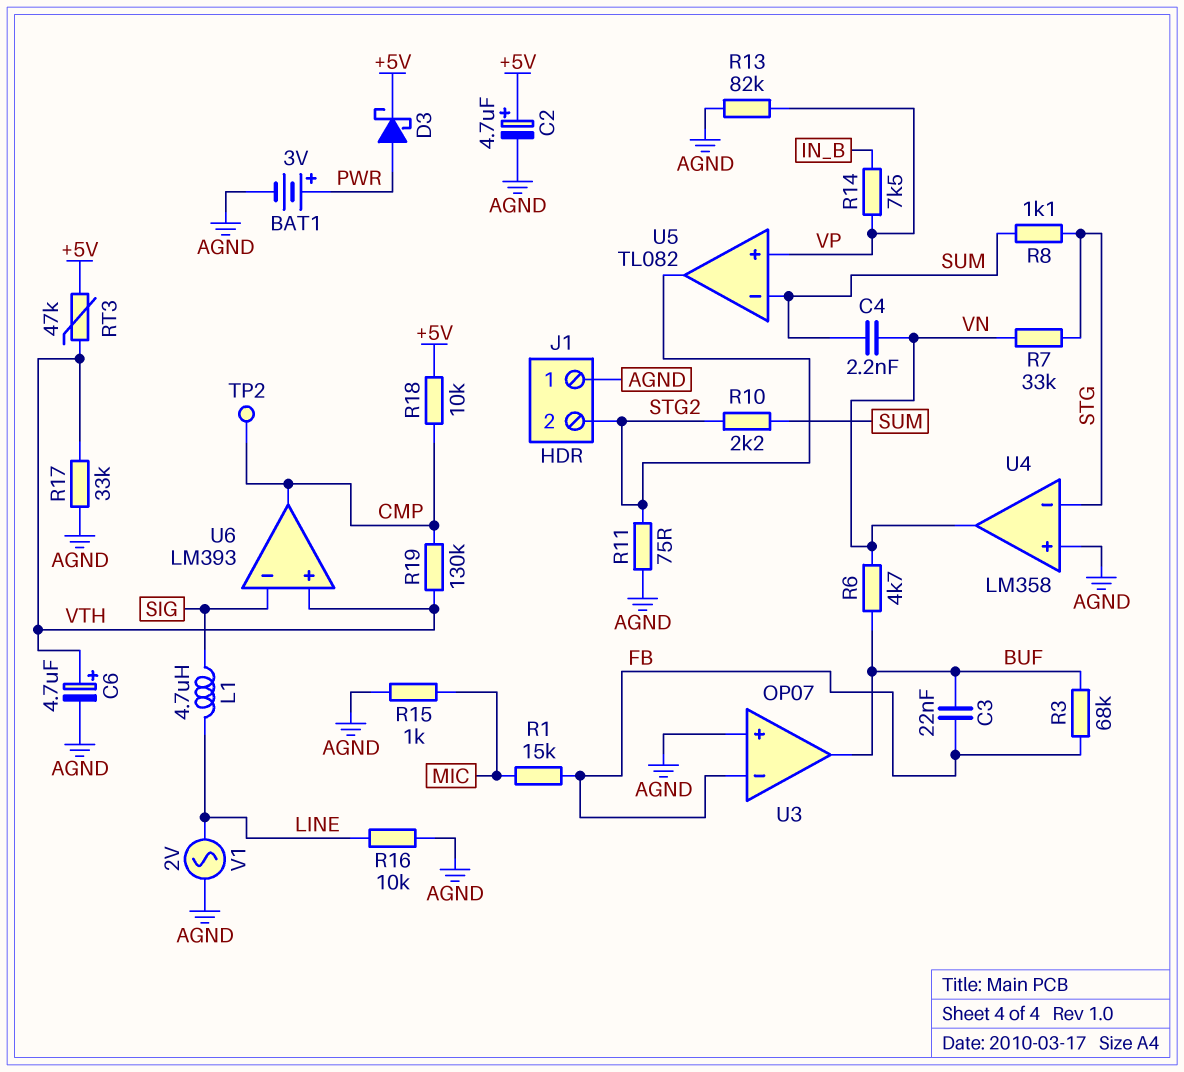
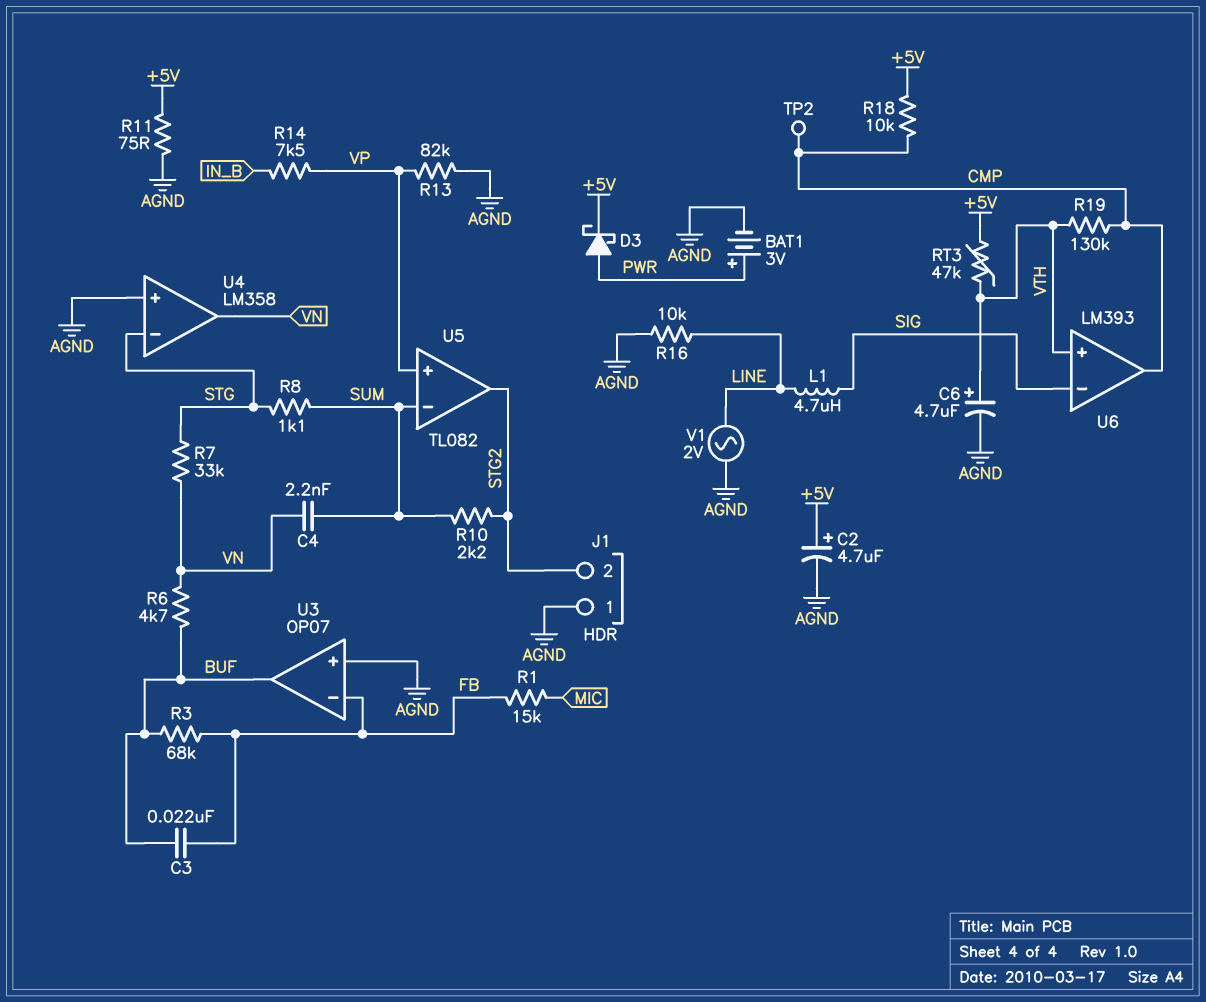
R11: 75 (AGND, STG2) -> 75 (+5V, AGND)
R15: 1k (AGND, MIC) -> none
R17: 33k (AGND, VTH) -> none

